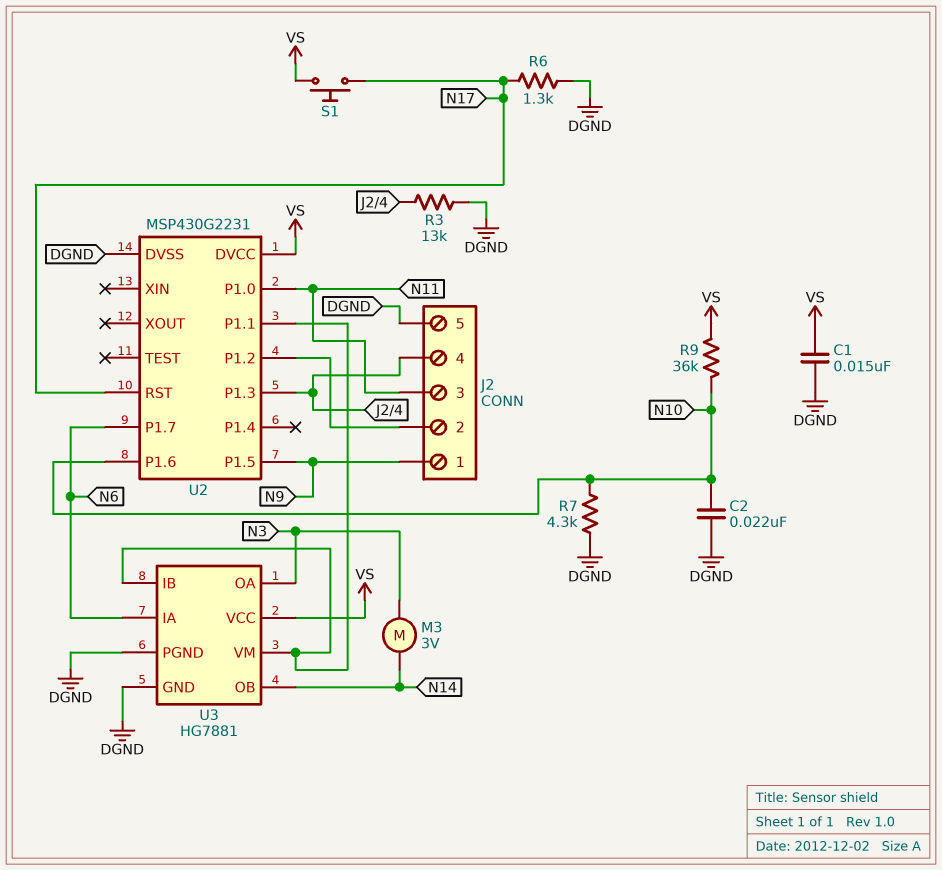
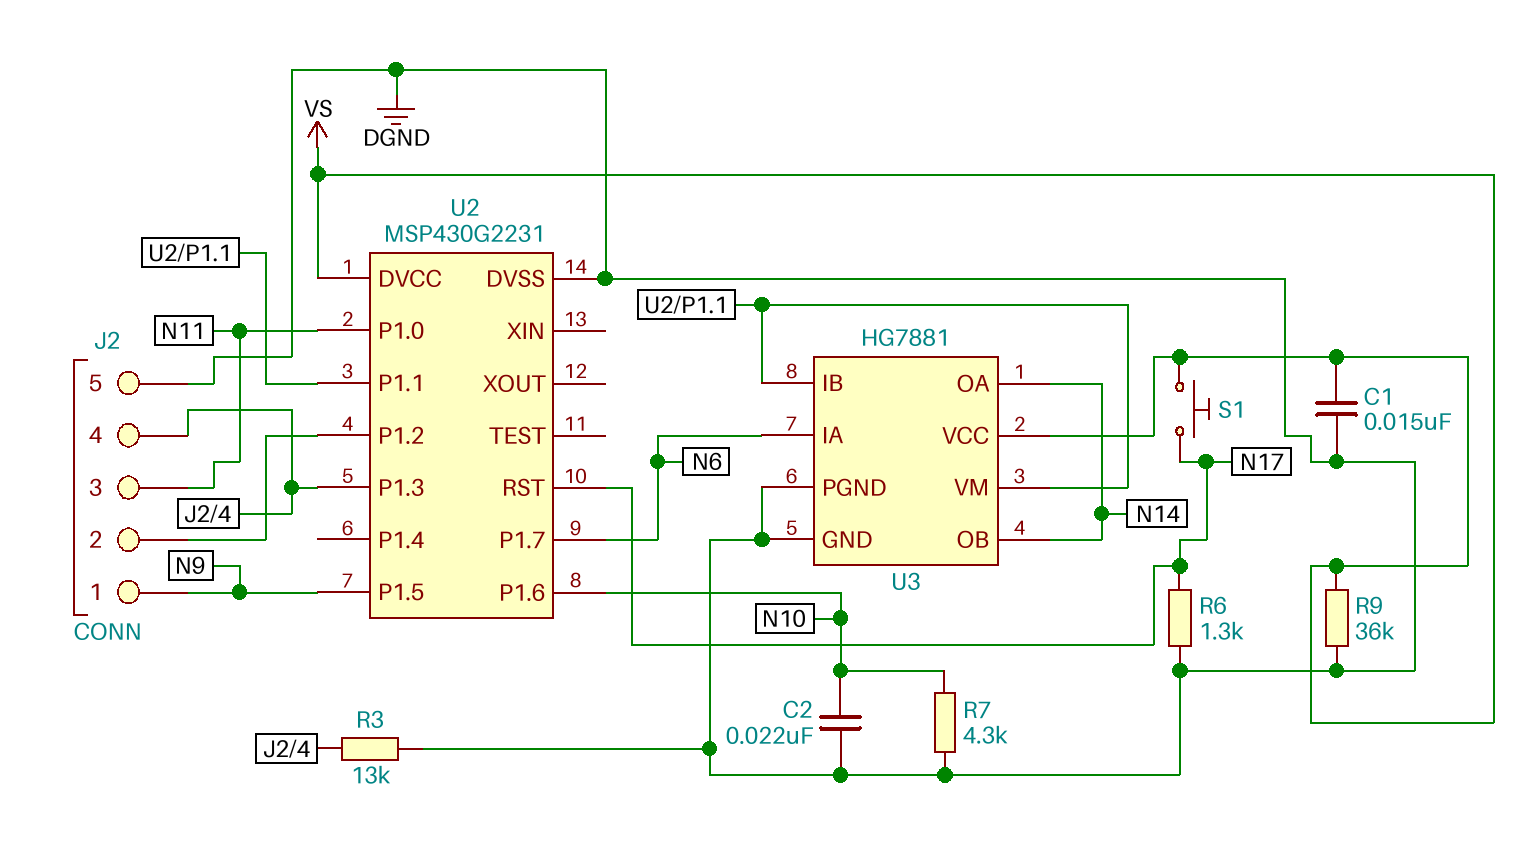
M3: motor 3V (N3, N14) -> none
R9: 36k (N10, VS) -> 36k (DGND, VS)
U3 pin OA: N3 -> N14

